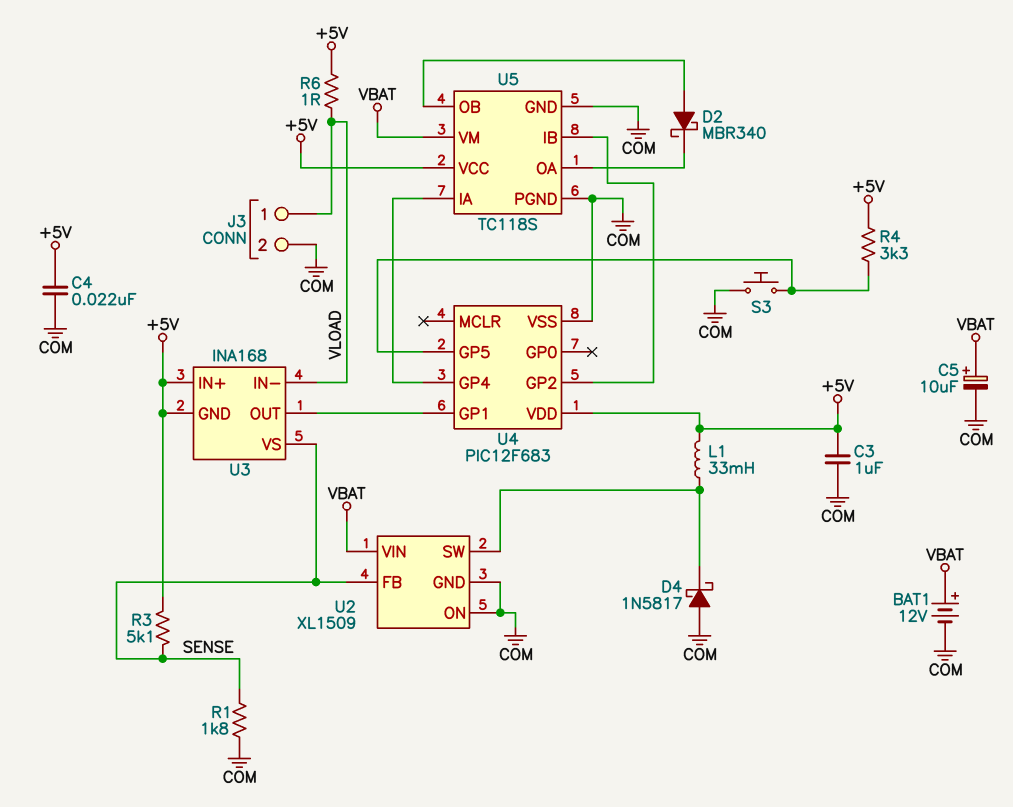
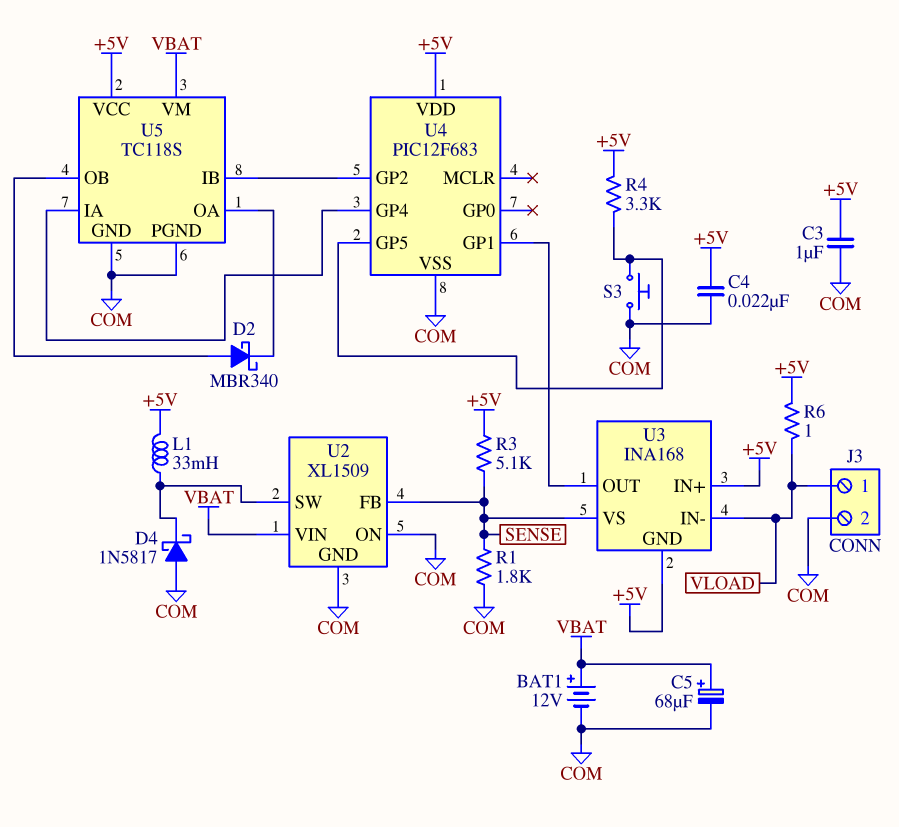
C5: 10uF (plus VBAT, minus COM) -> 68uF (plus VBAT, minus COM)

